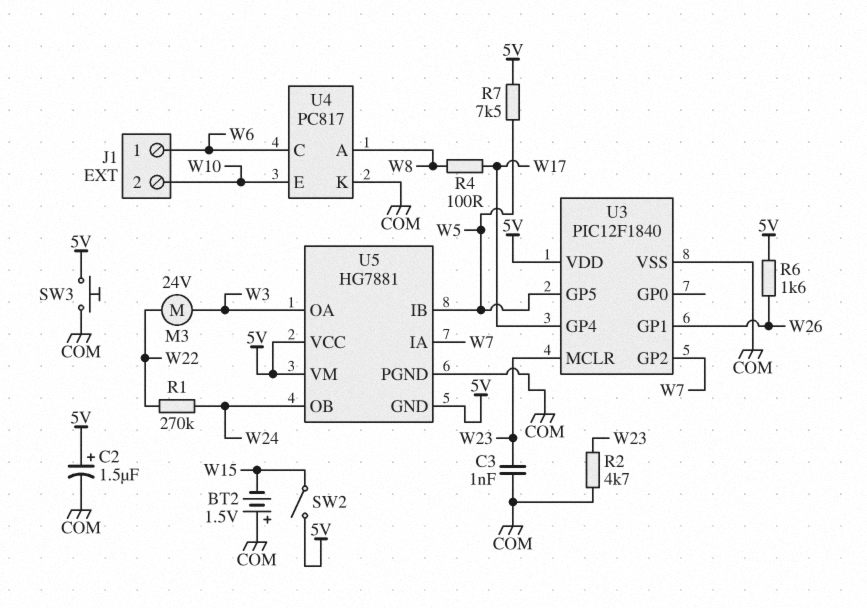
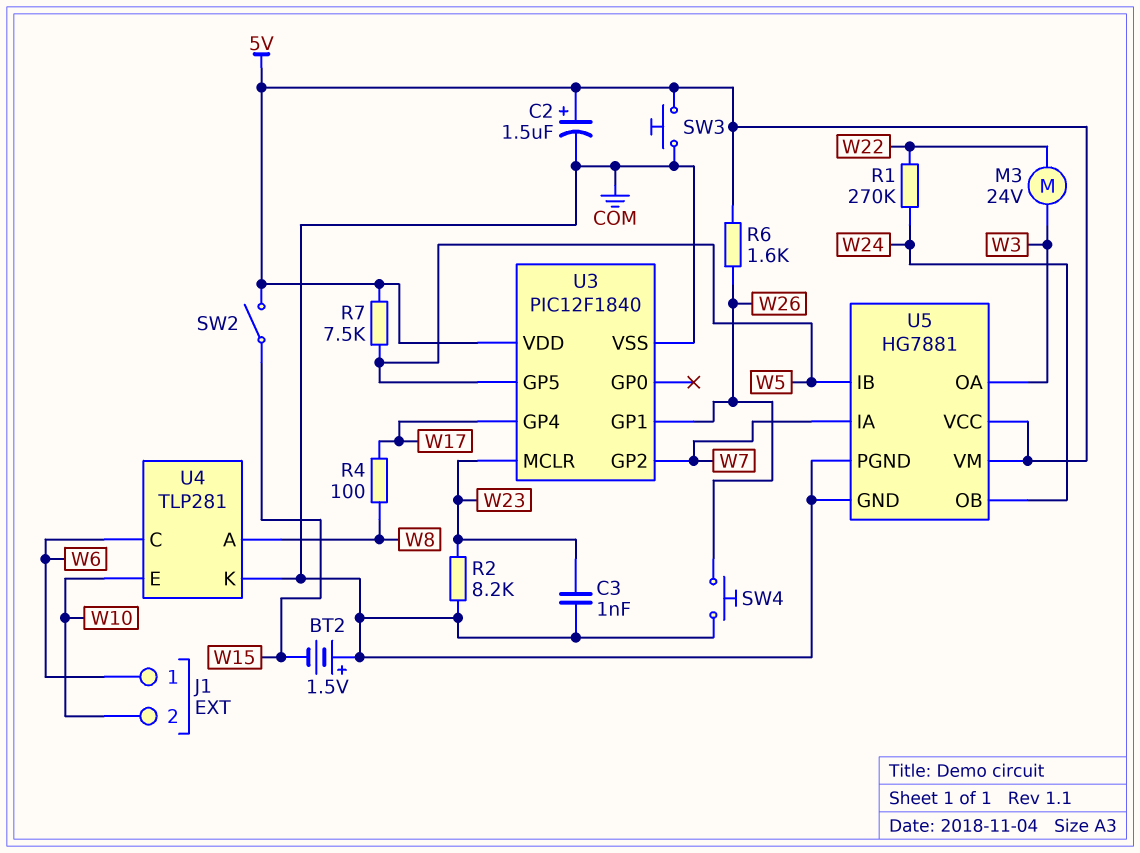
R2: 4.7k (COM, W23) -> 8.2k (COM, W23)
SW4: none -> button (COM, W26)
U4: PC817 -> TLP281
U5 pin GND: 5V -> COM

